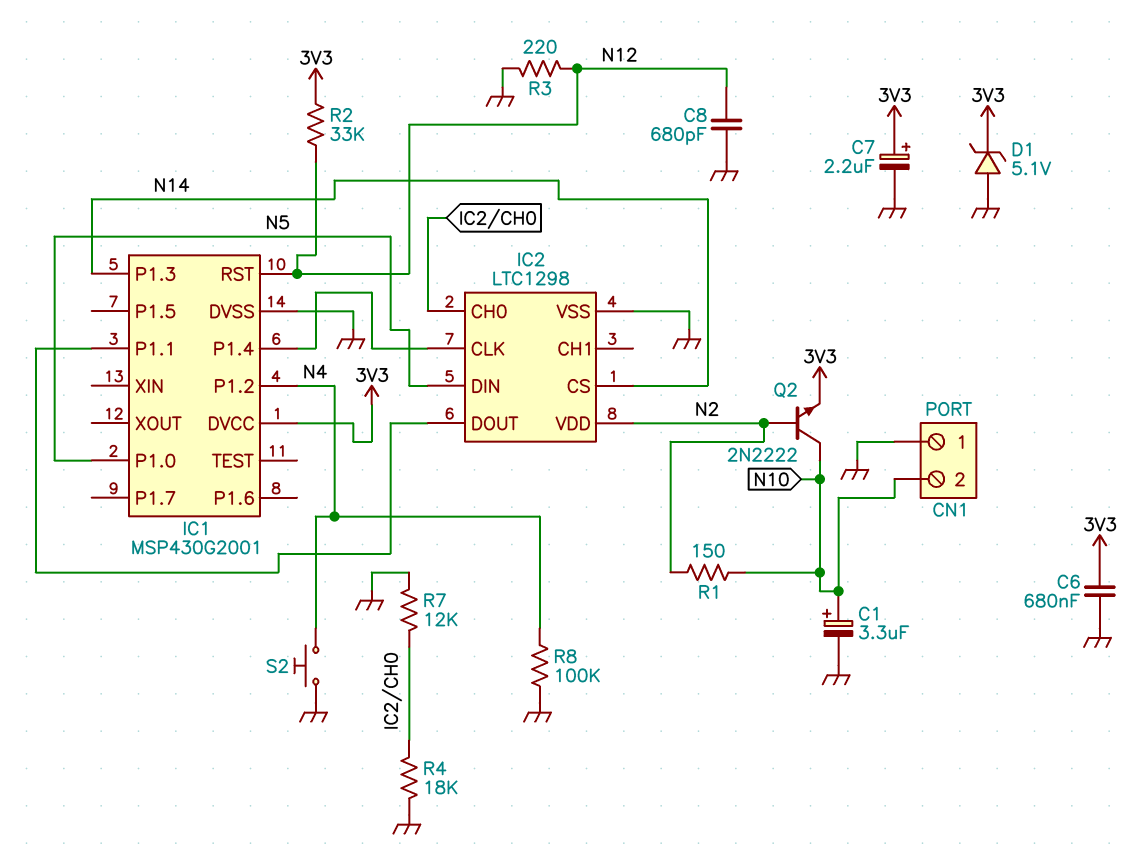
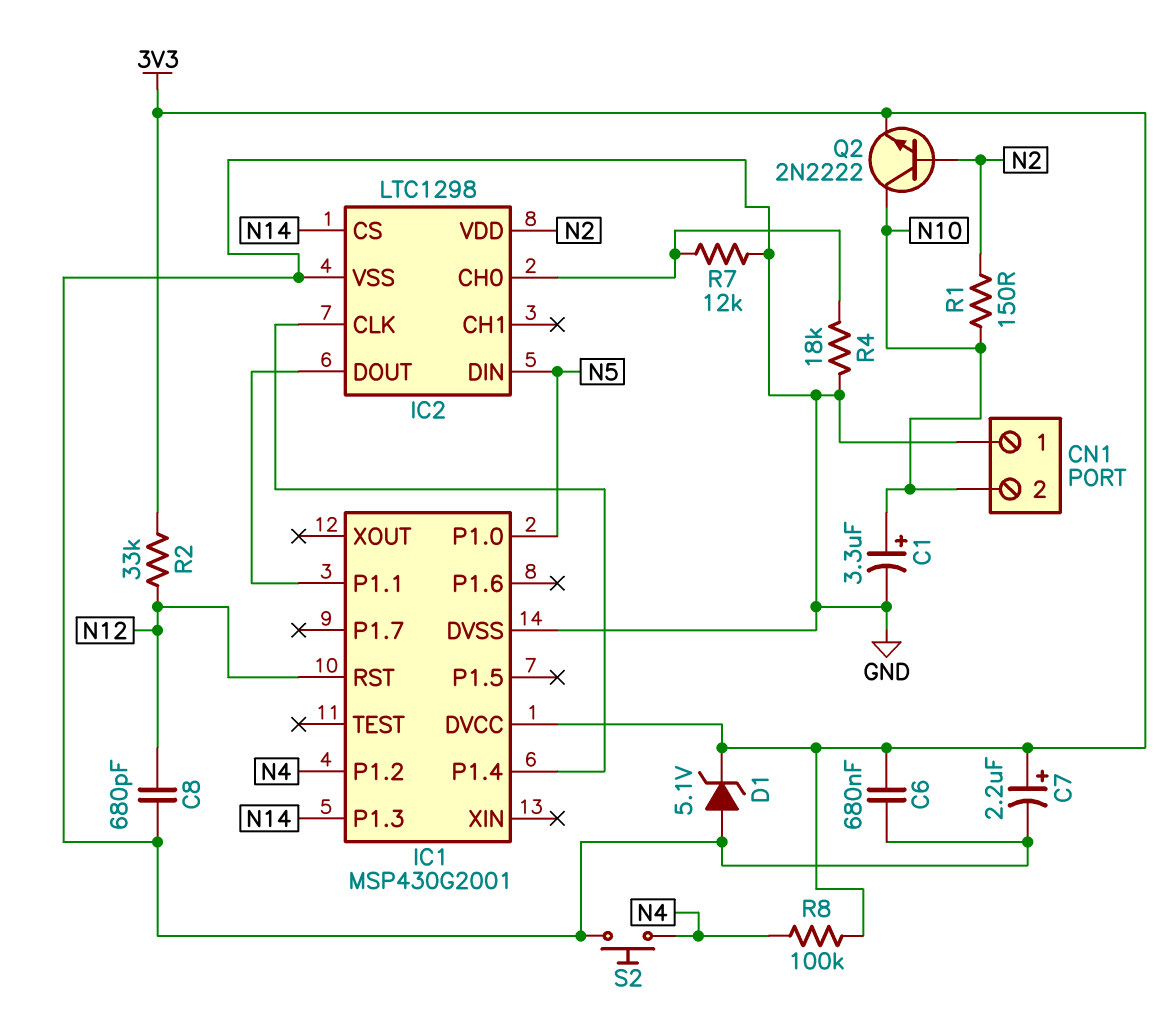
R3: 220 (GND, N12) -> none
R8: 100k (GND, N4) -> 100k (3V3, N4)

